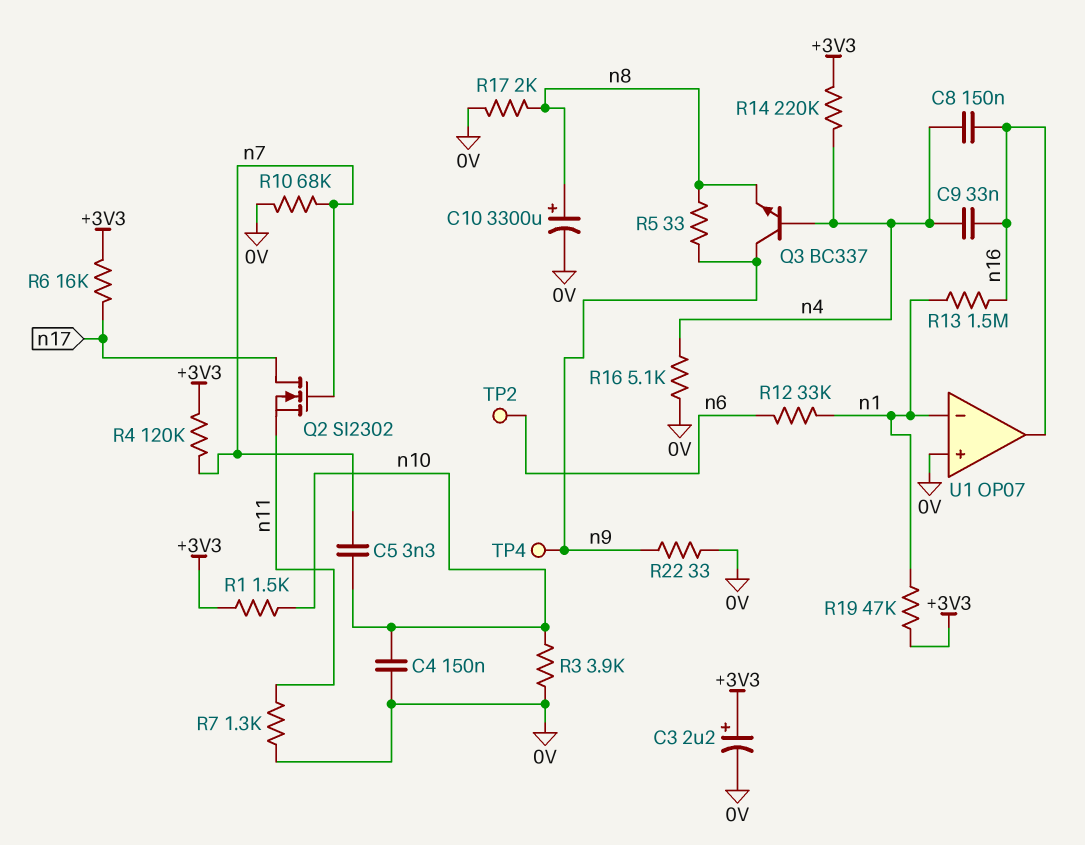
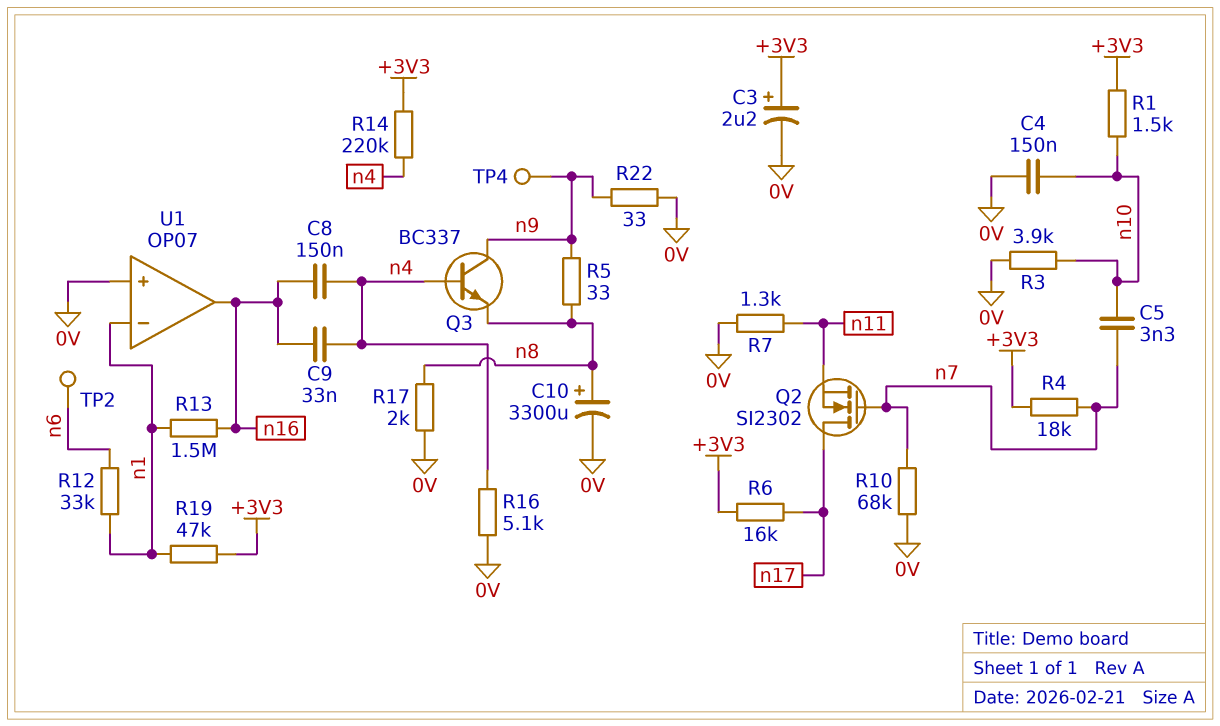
R4: 120k (+3V3, n7) -> 18k (+3V3, n7)

